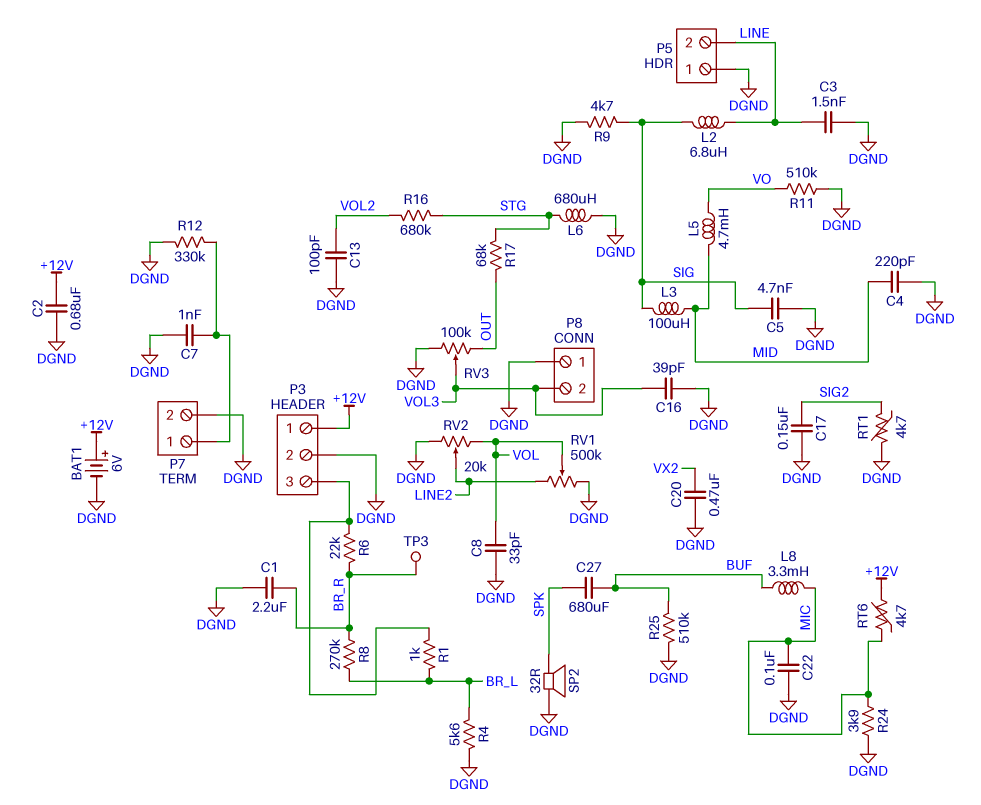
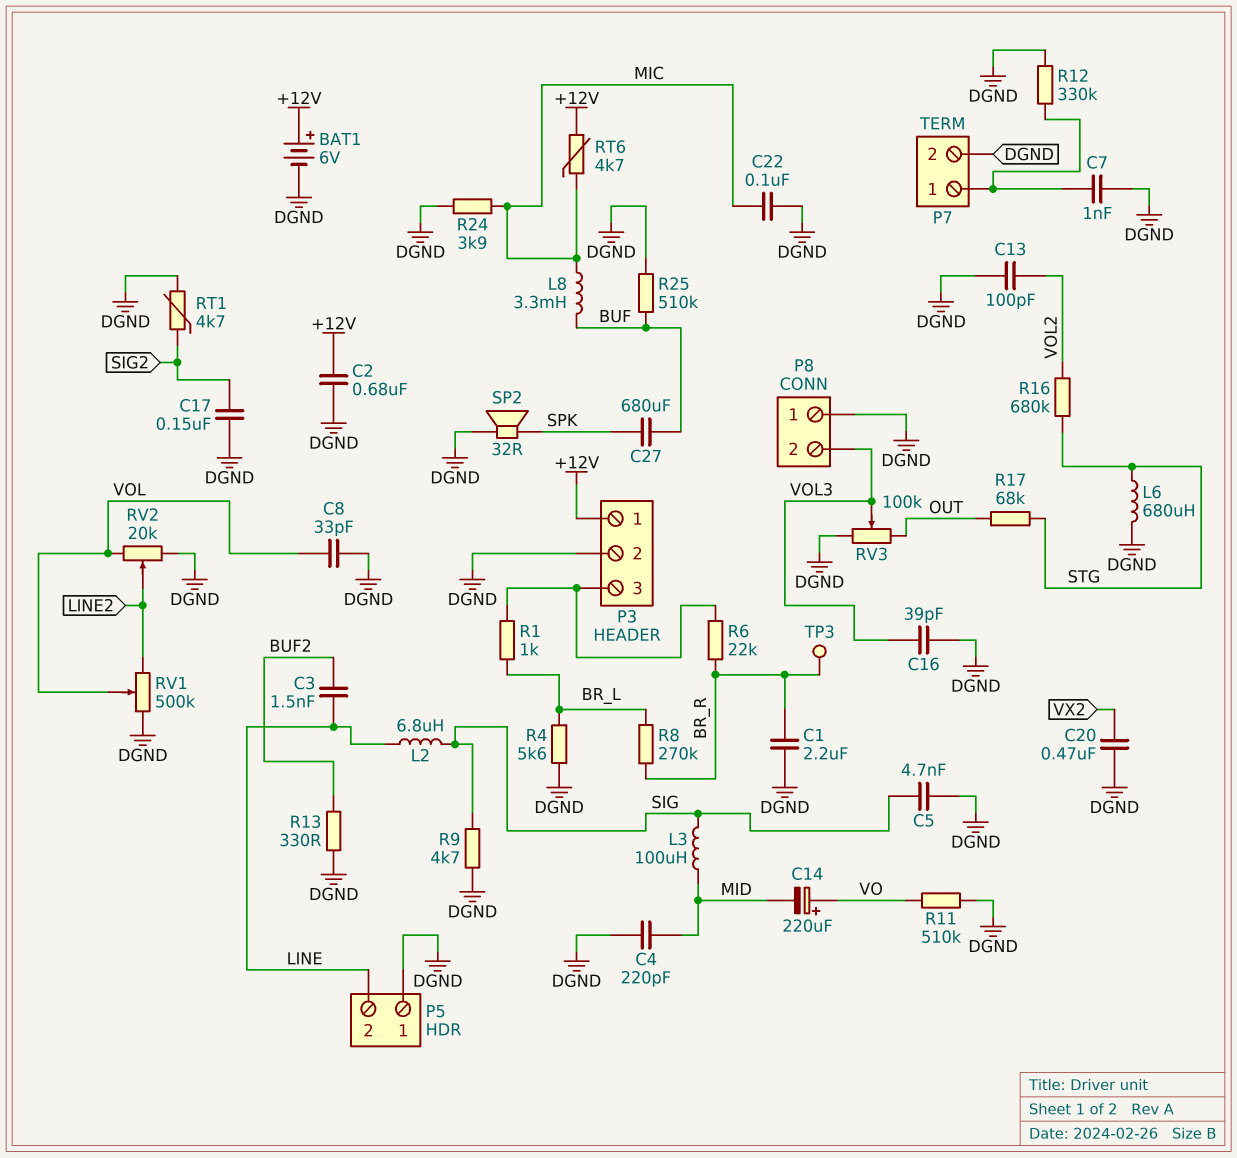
C3: 1.5nF (DGND, LINE) -> 1.5nF (BUF2, LINE)
C14: none -> 220uF (plus VO, minus MID)
L5: 4.7mH (MID, VO) -> none
R13: none -> 330 (BUF2, DGND)

